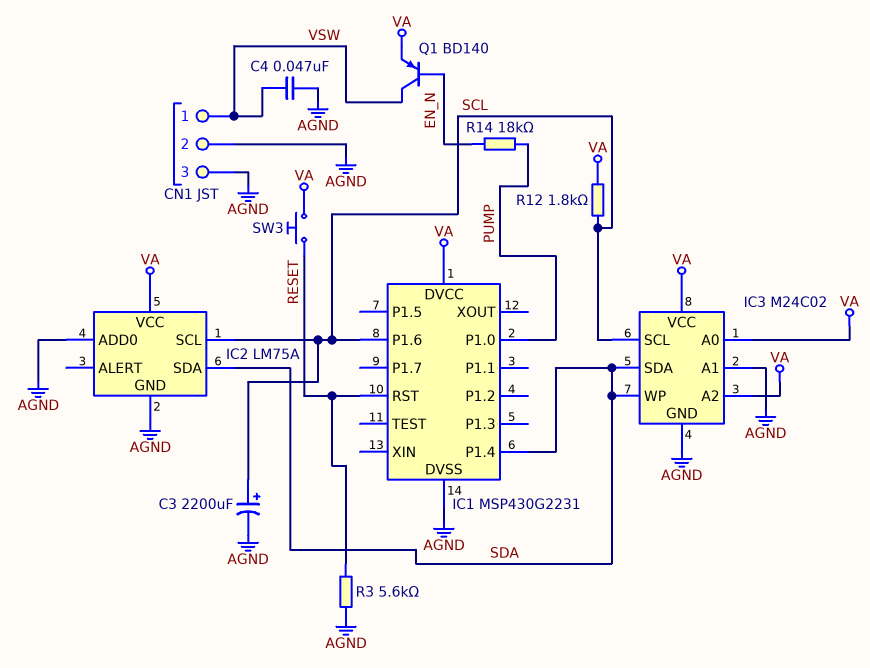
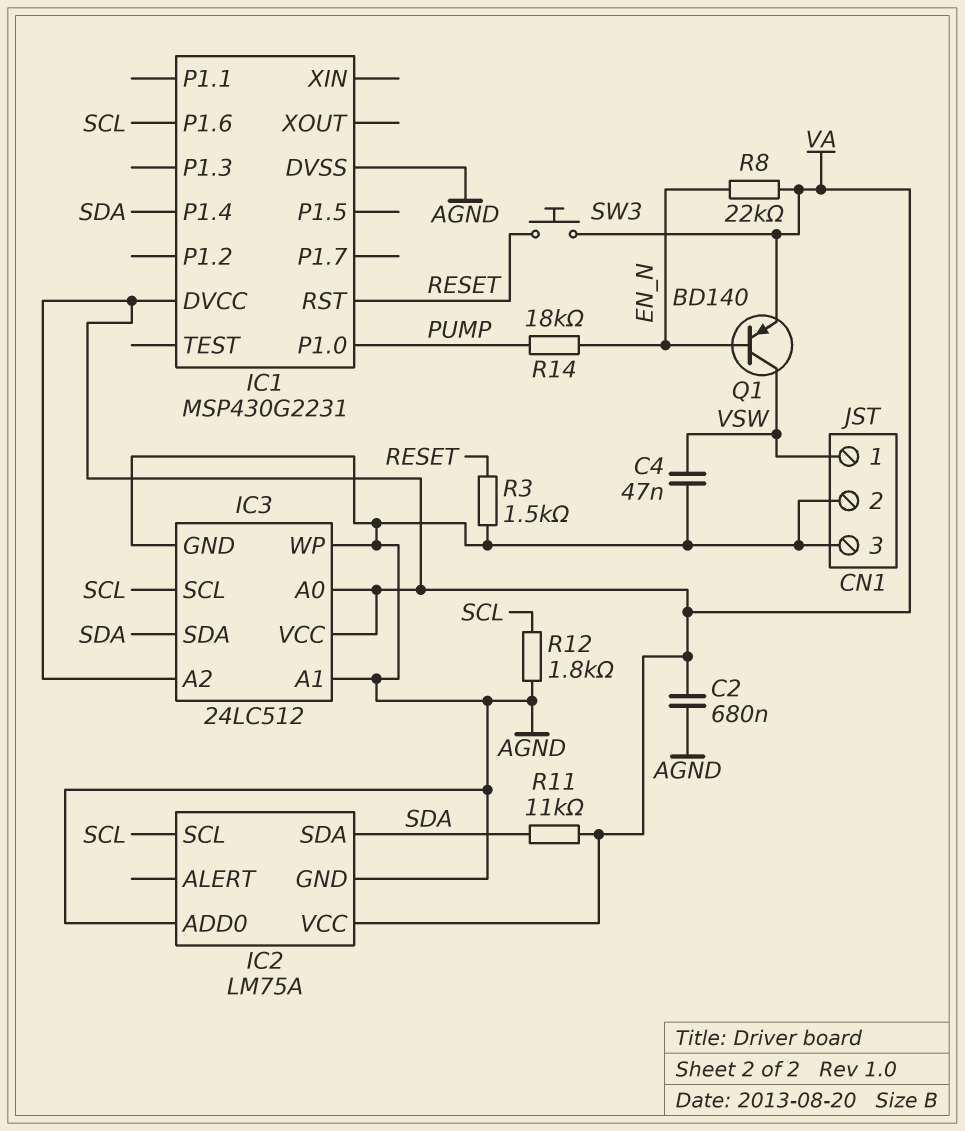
C2: none -> 680nF (AGND, VA)
C3: 2200uF (plus SCL, minus AGND) -> none
IC3: M24C02 -> 24LC512
IC3 pin WP: SDA -> AGND
R3: 5.6k (AGND, RESET) -> 1.5k (AGND, RESET)
R8: none -> 22k (EN_N, VA)
R11: none -> 11k (SDA, VA)
R12: 1.8k (SCL, VA) -> 1.8k (AGND, SCL)

